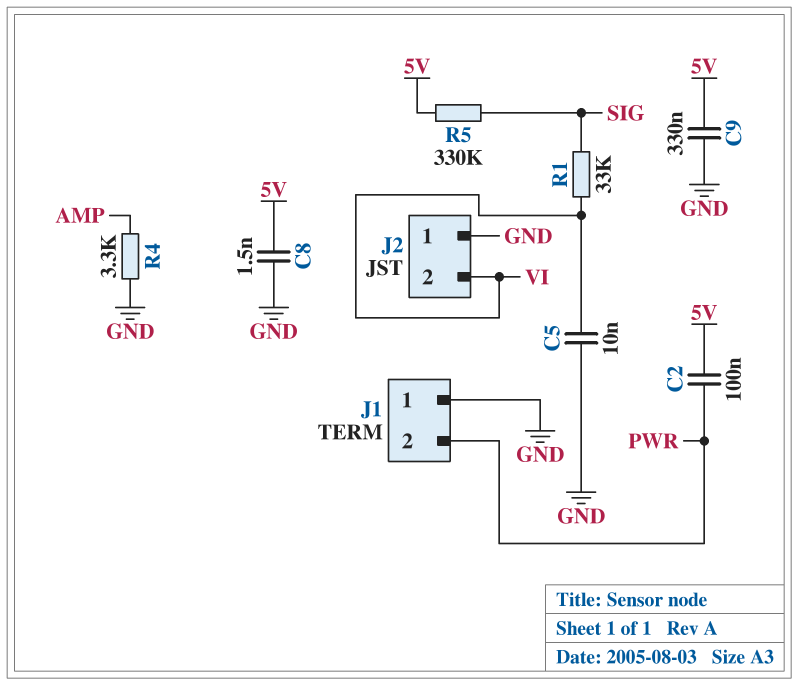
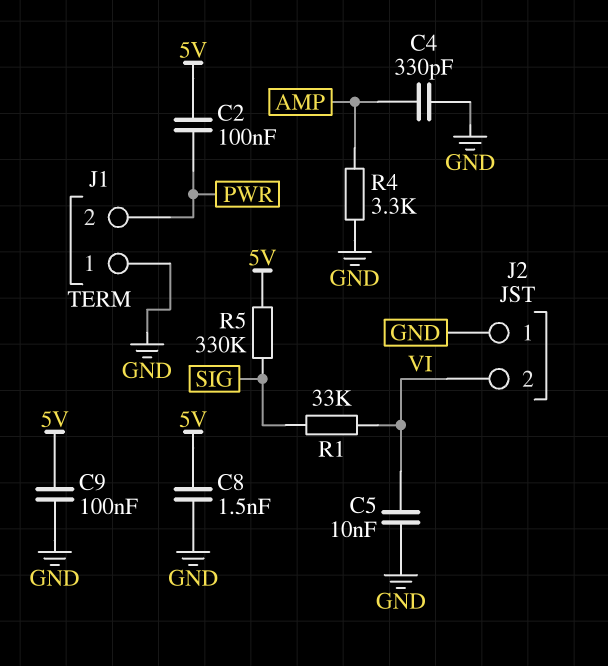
C4: none -> 330pF (AMP, GND)
C9: 330nF (5V, GND) -> 100nF (5V, GND)

